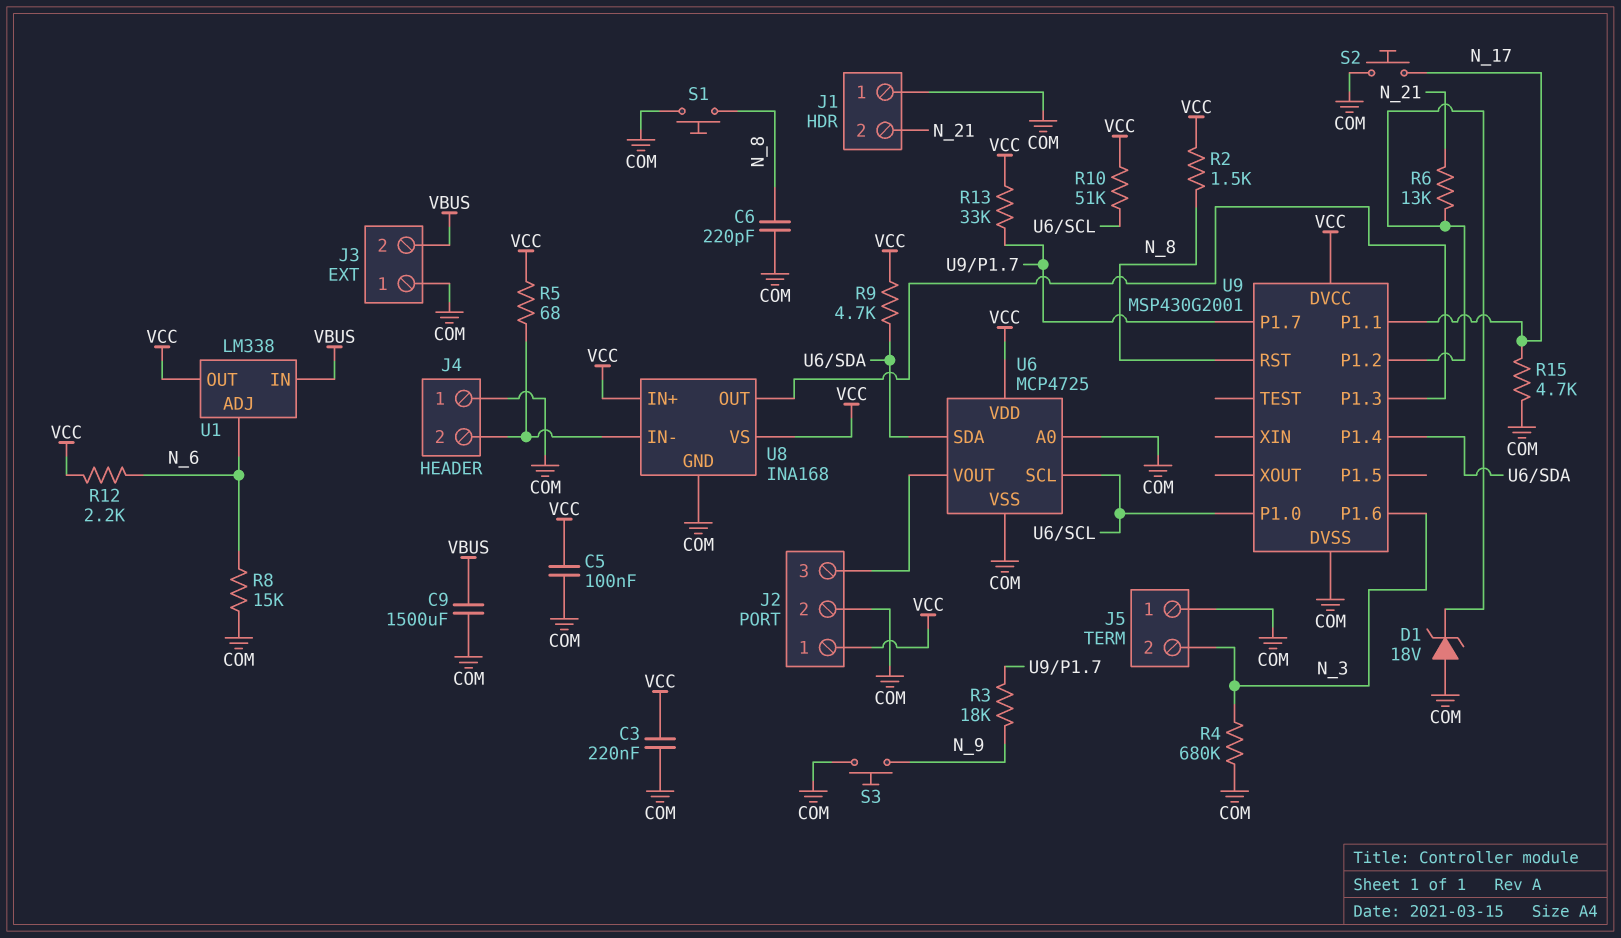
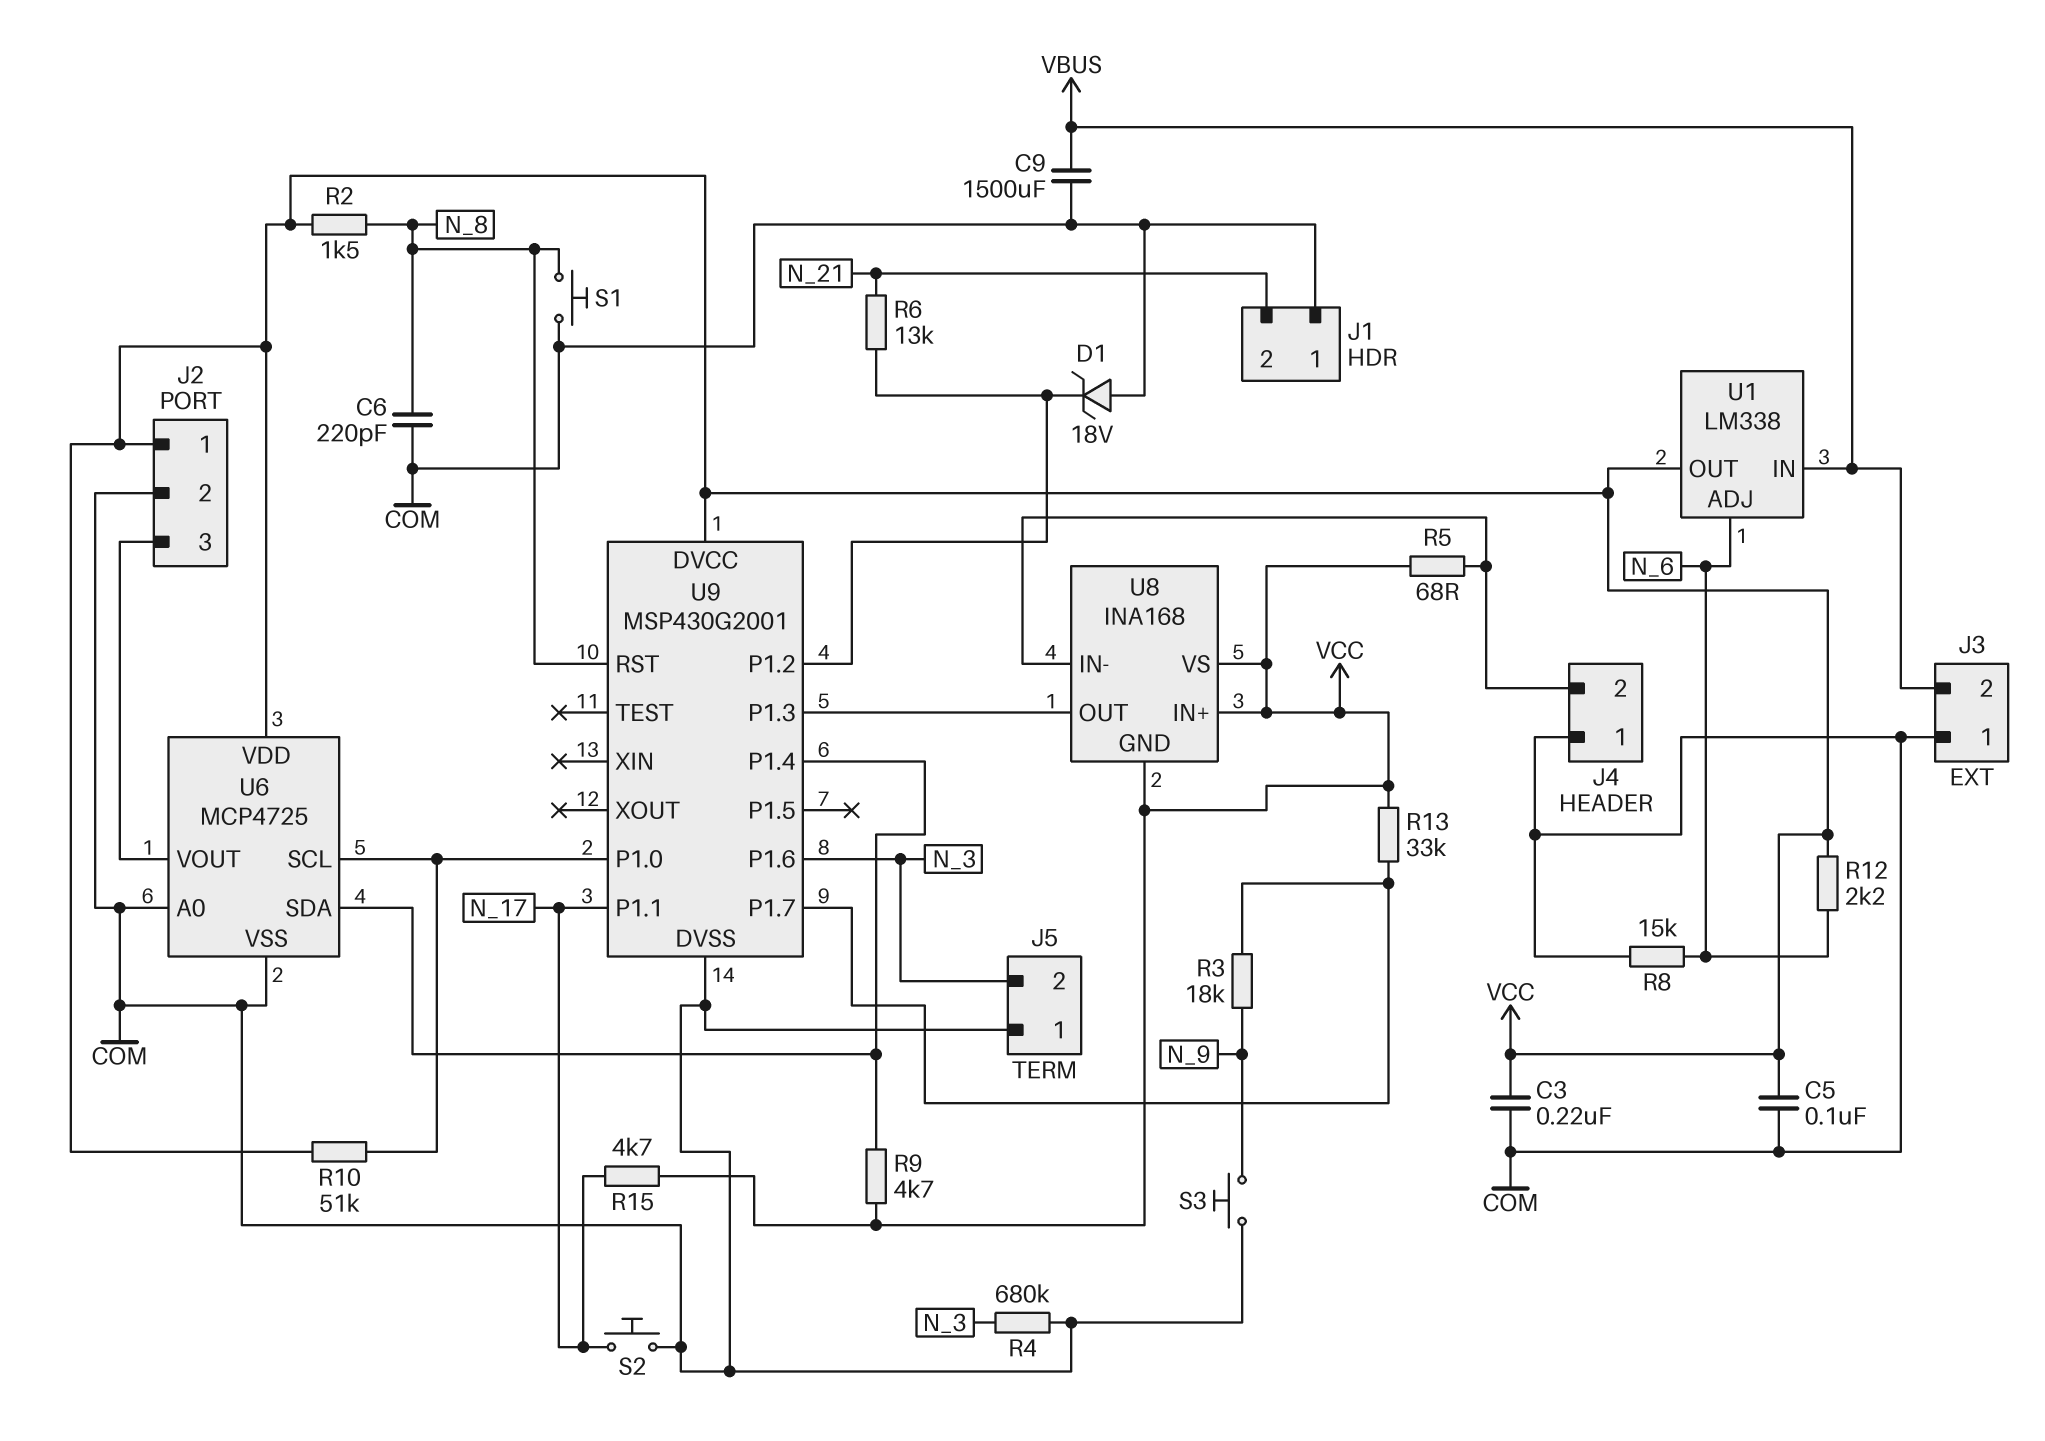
R15: 4.7k (COM, N_17) -> 4.7k (N_17, VCC)
U8 pin GND: COM -> VCC

